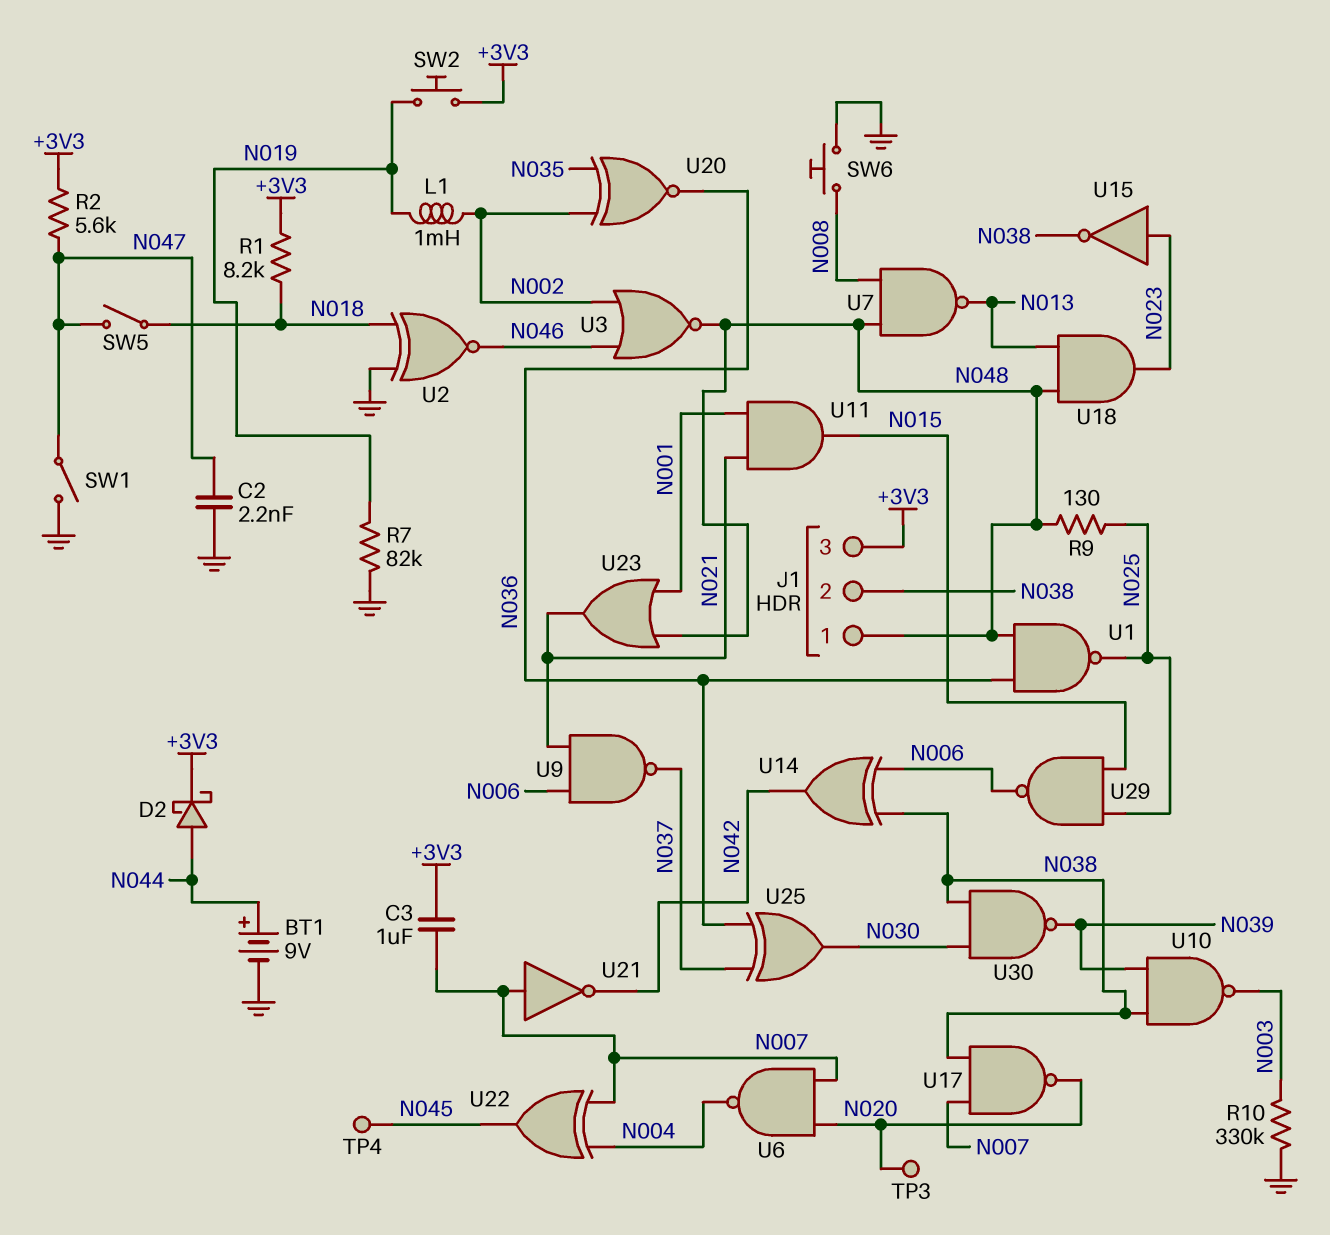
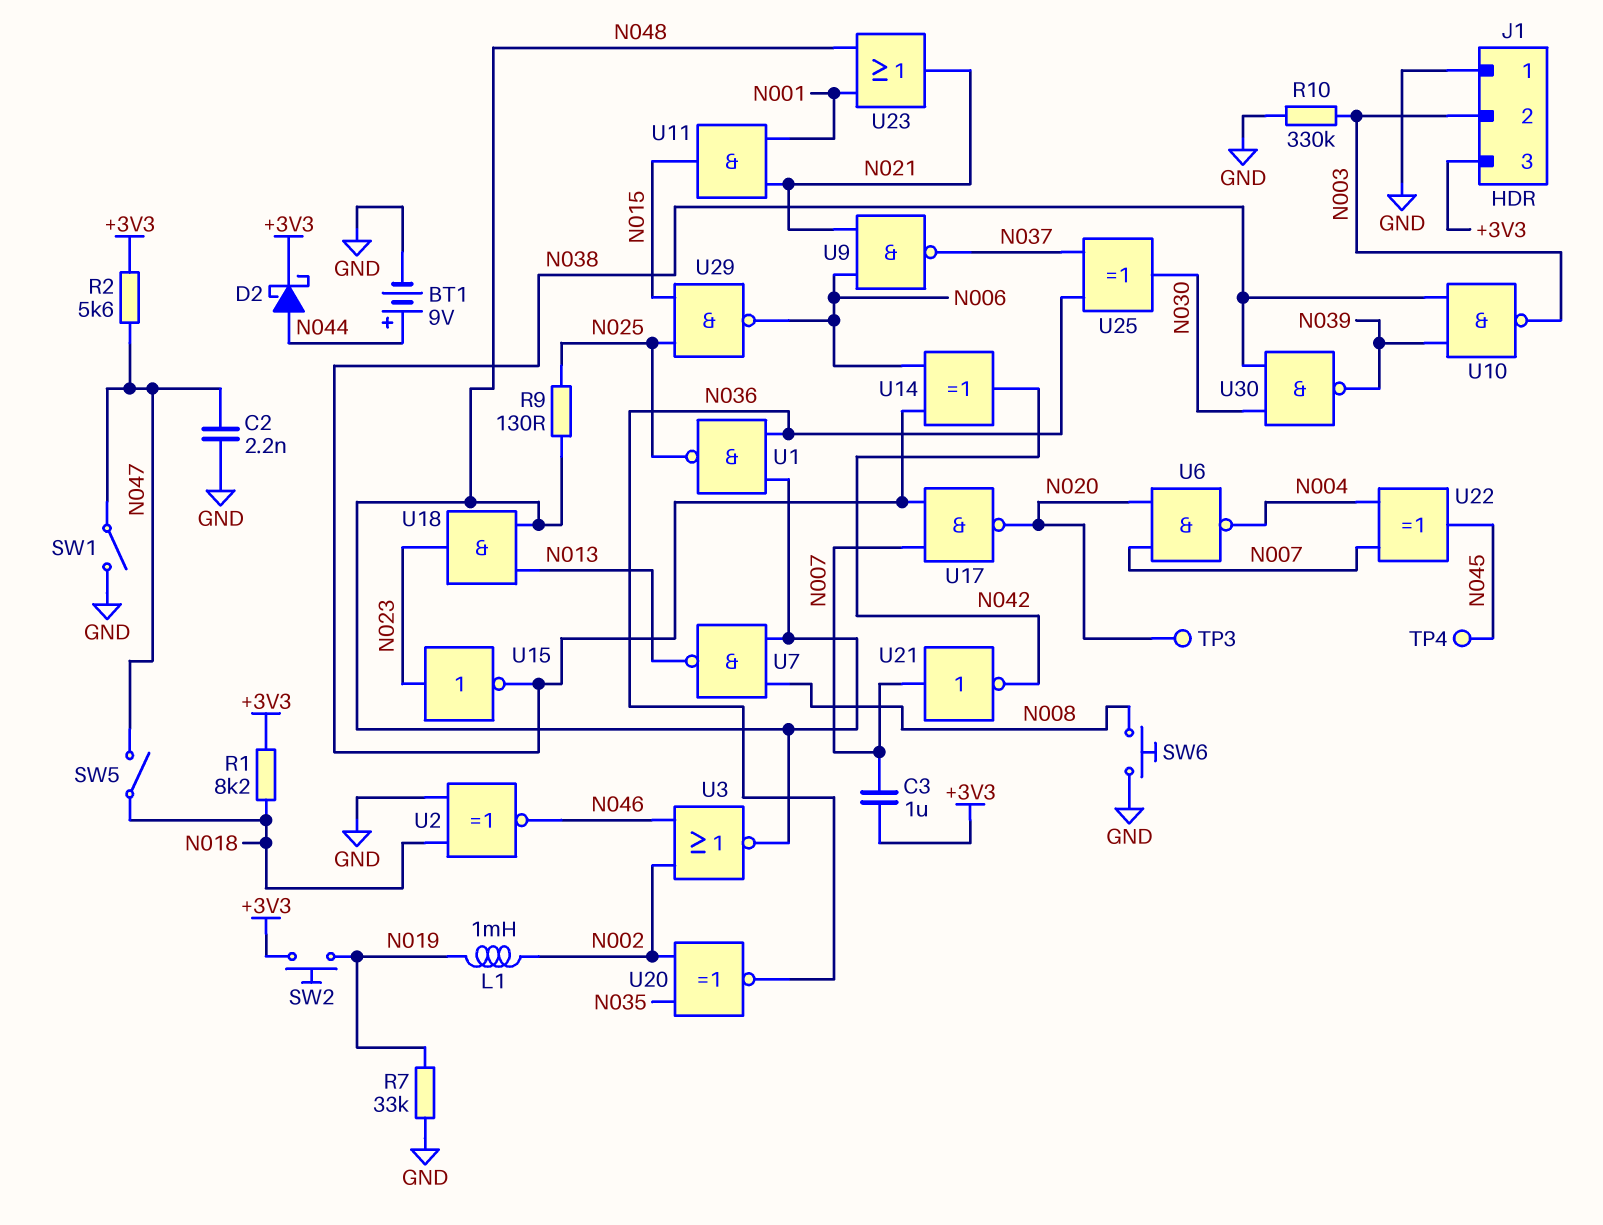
J1 pin 1: N048 -> GND
J1 pin 2: N038 -> N003
R7: 82k (GND, N019) -> 33k (GND, N019)

